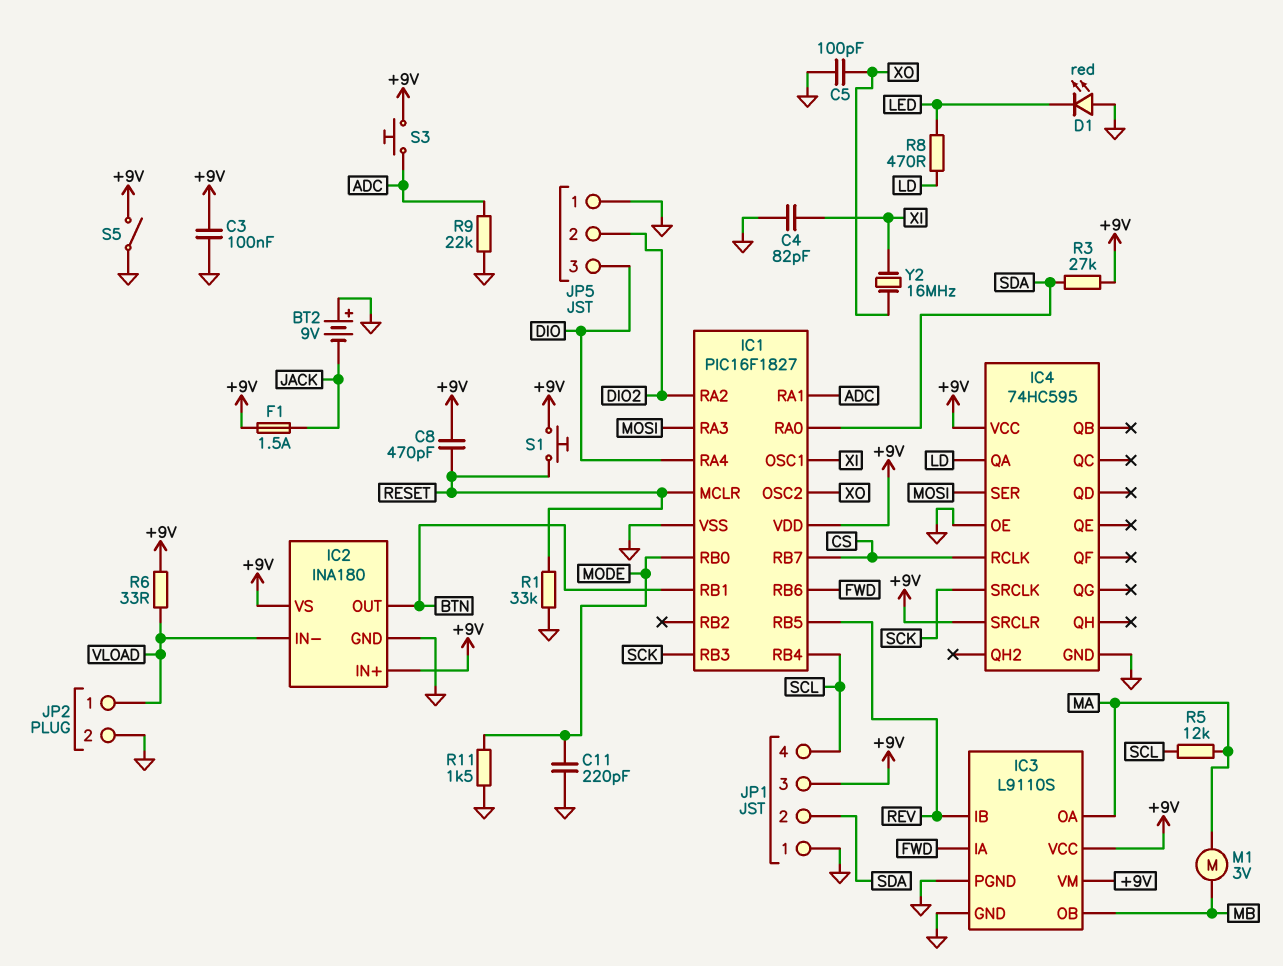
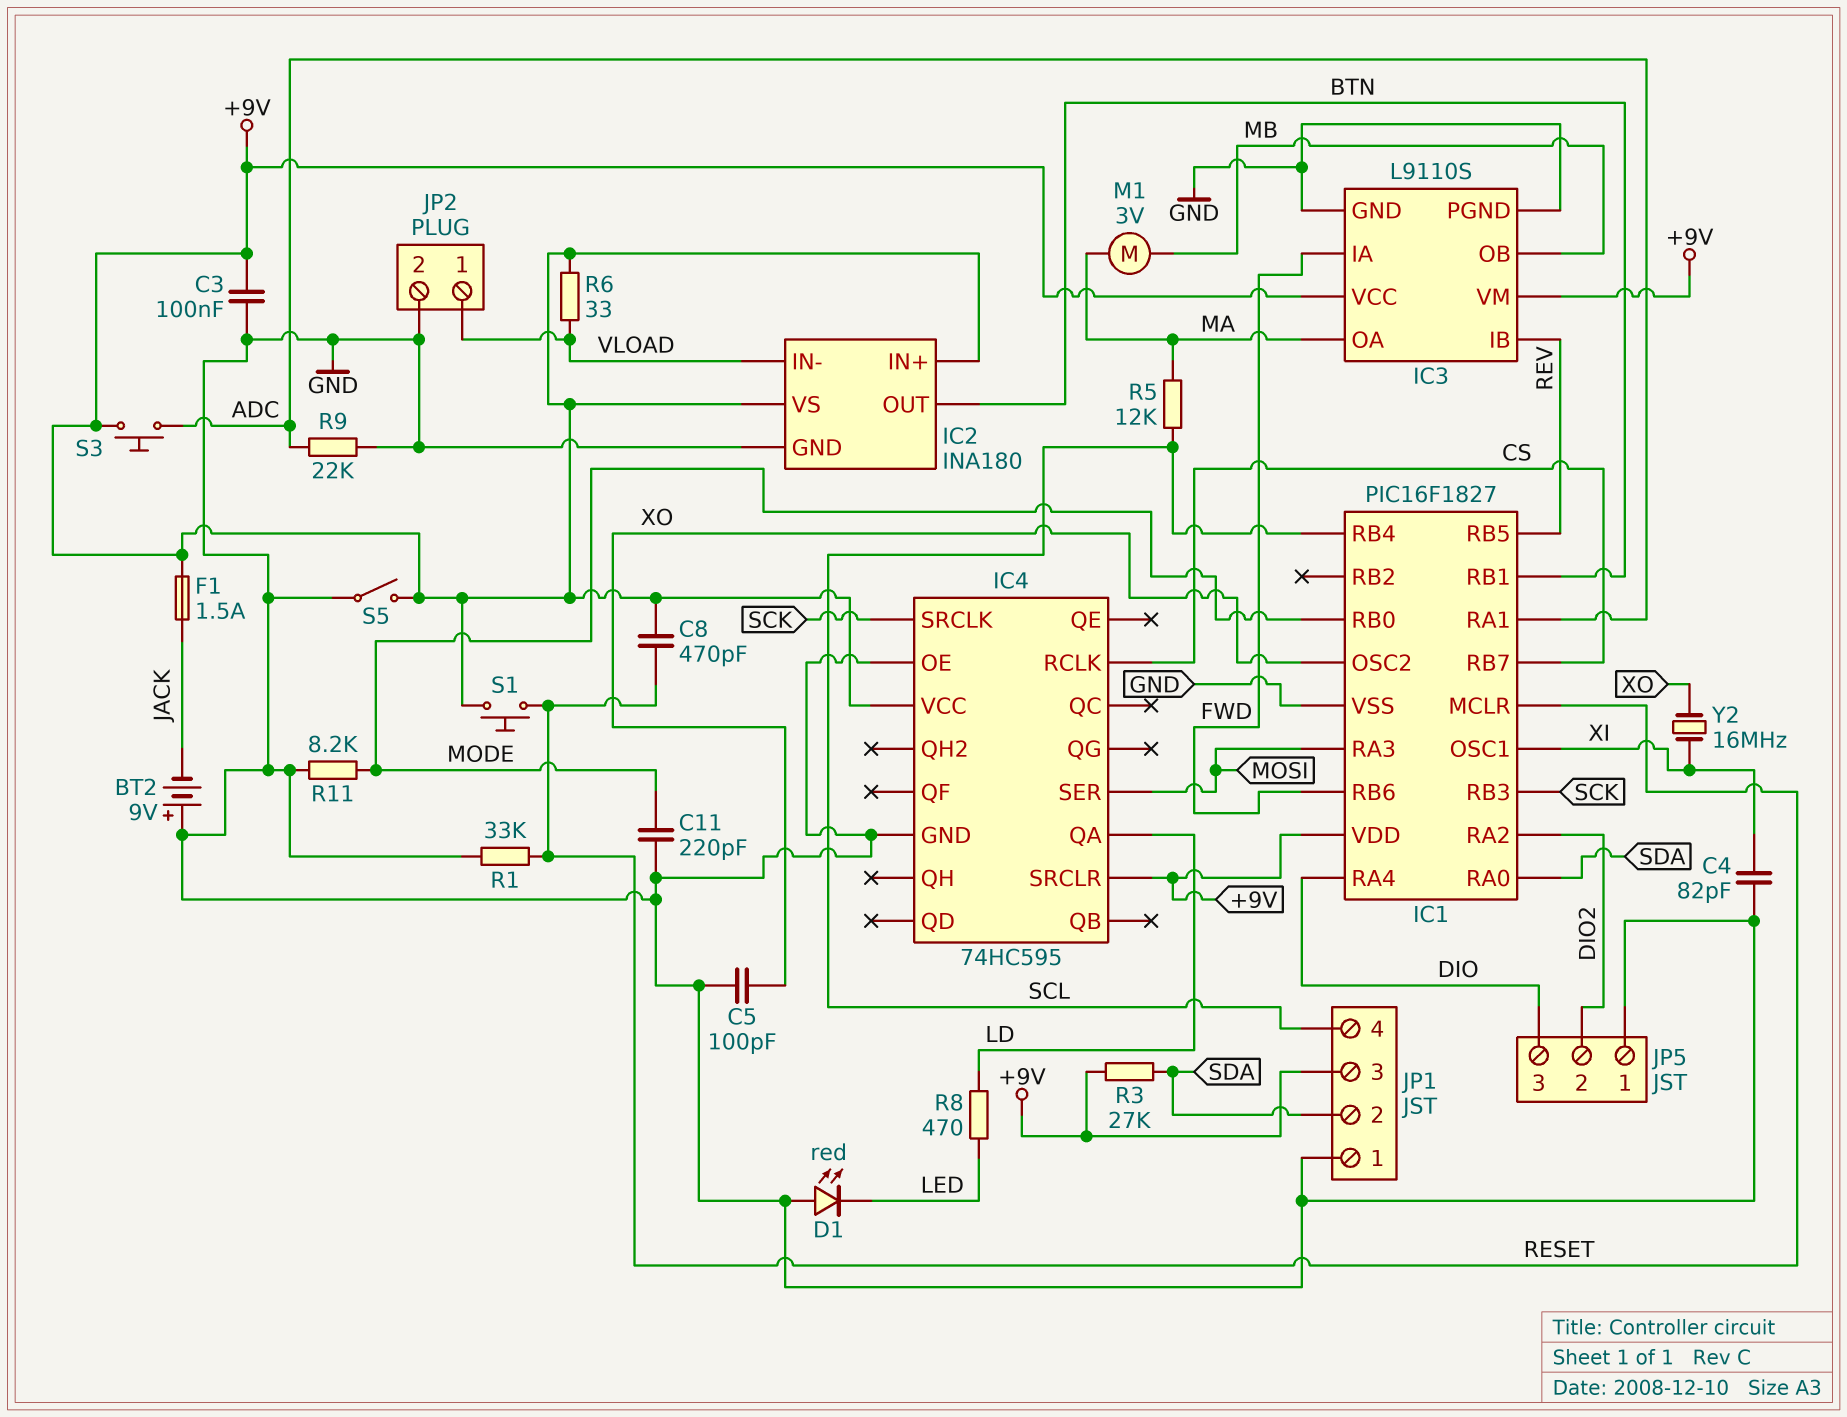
R11: 1.5k (GND, MODE) -> 8.2k (GND, MODE)

